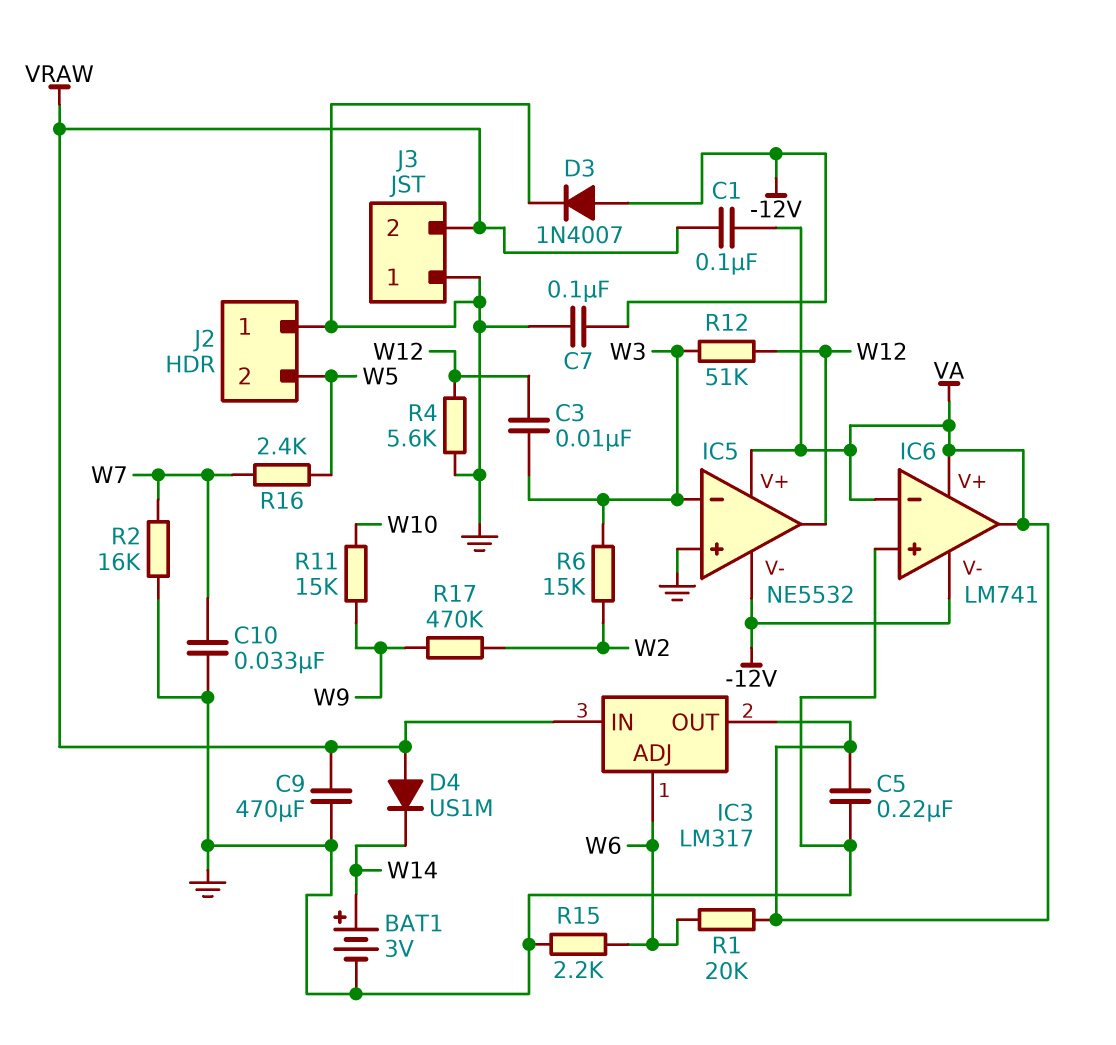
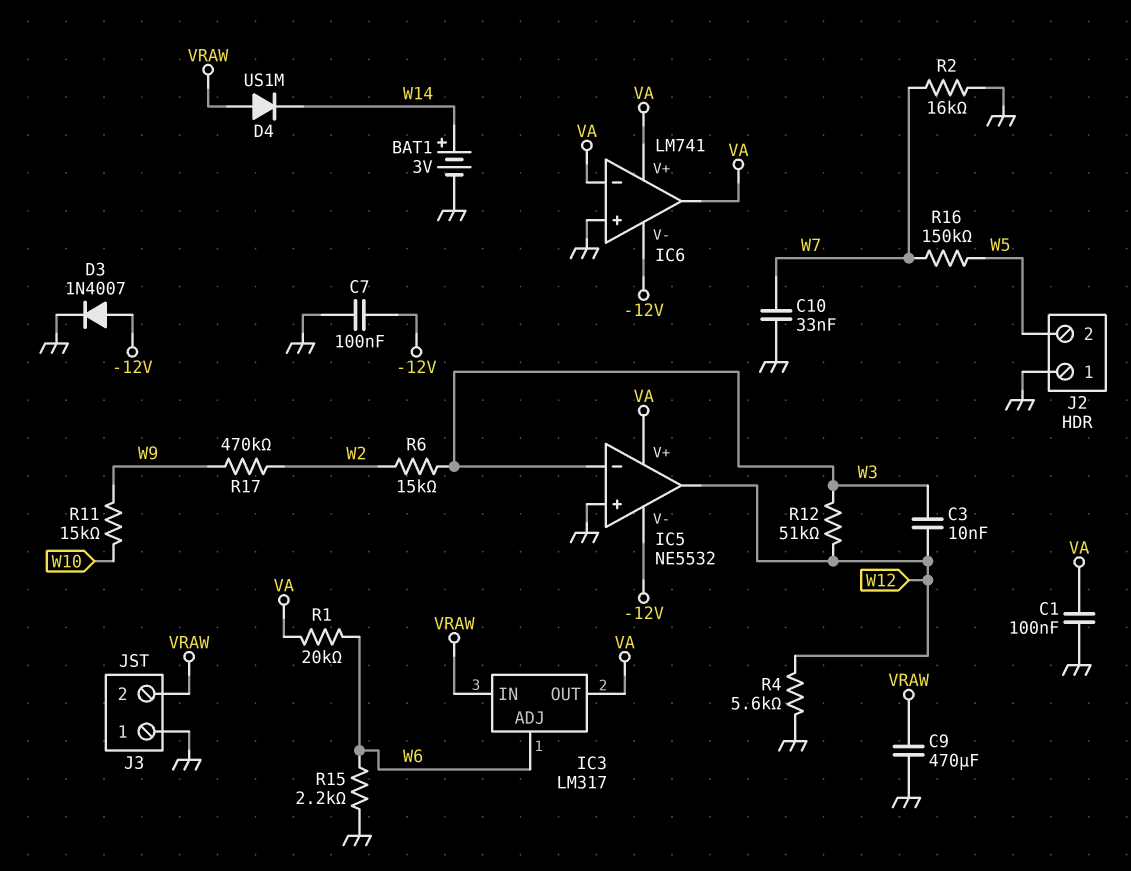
C1: 100nF (VA, VRAW) -> 100nF (GND, VA)
C5: 220nF (GND, VA) -> none
R16: 2.4k (W5, W7) -> 150k (W5, W7)

